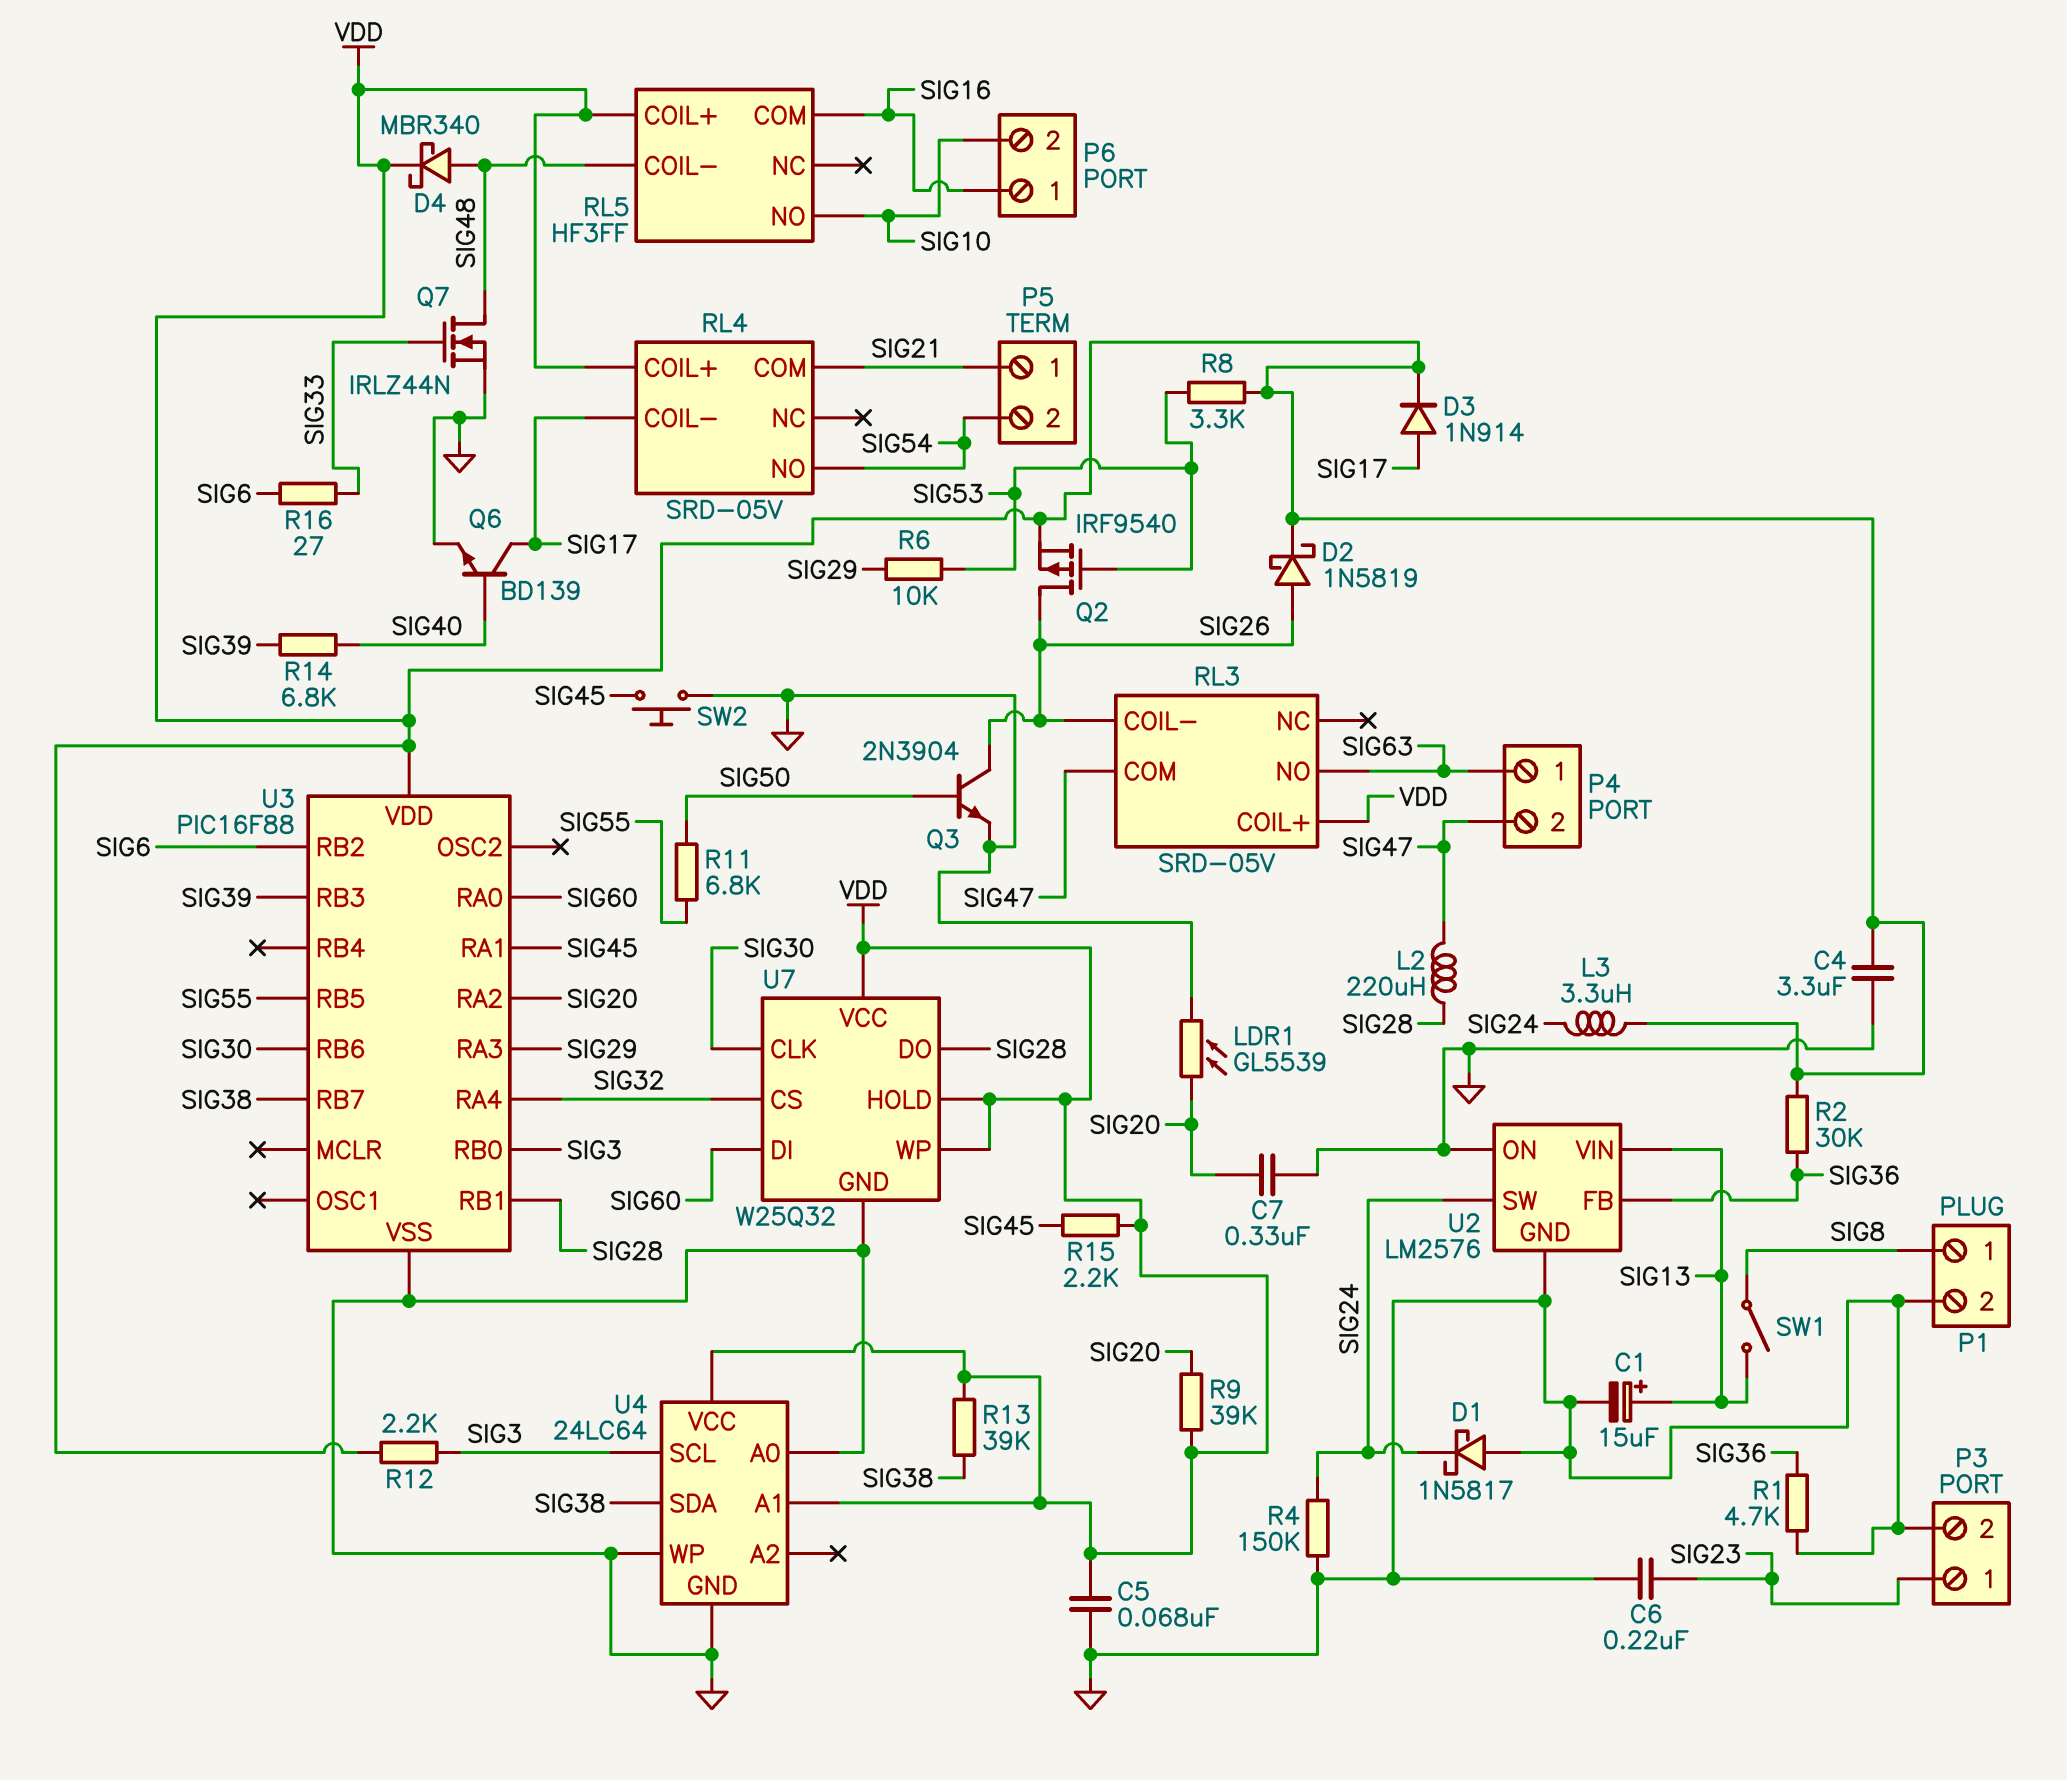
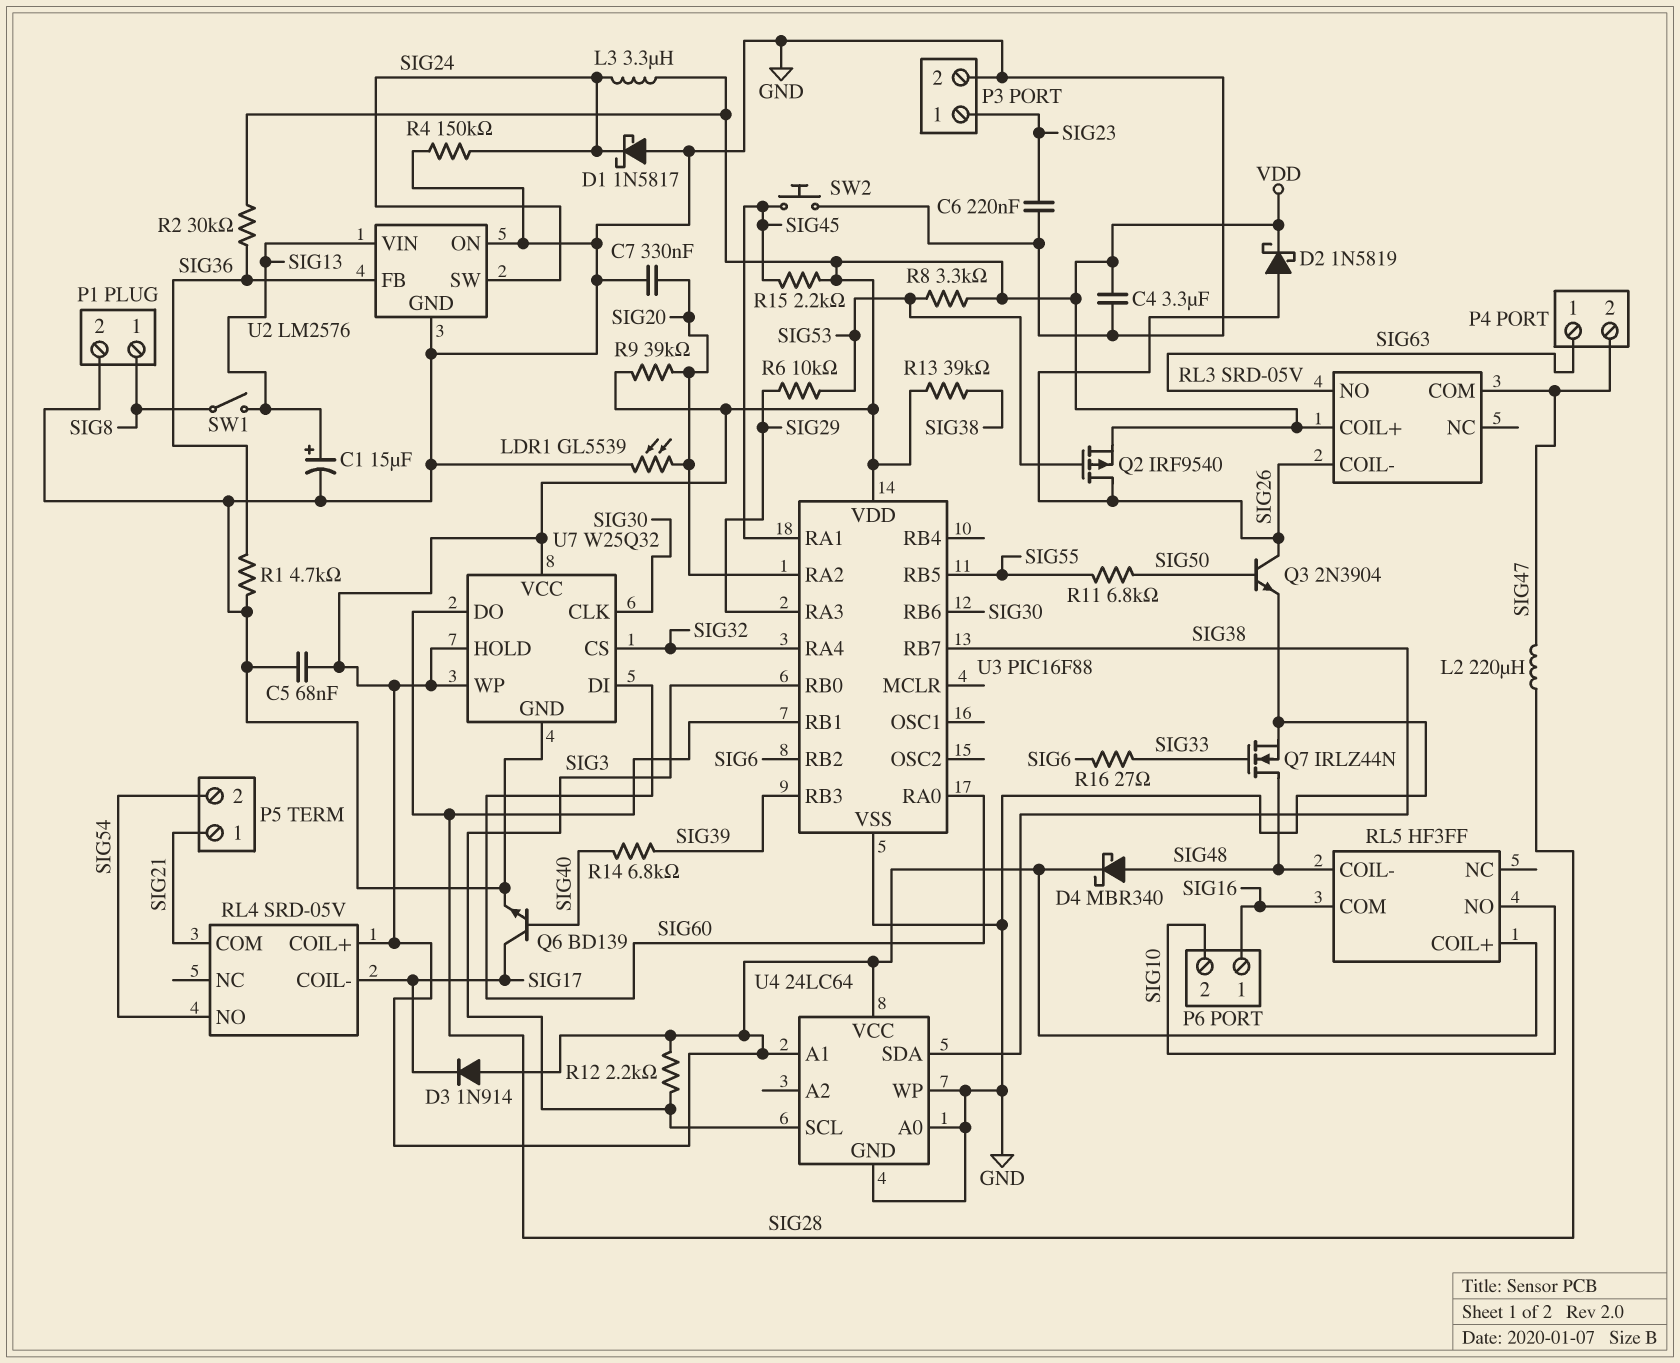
D3: diode 1N914 (A SIG17, K VDD) -> diode 1N914 (A VDD, K SIG17)

